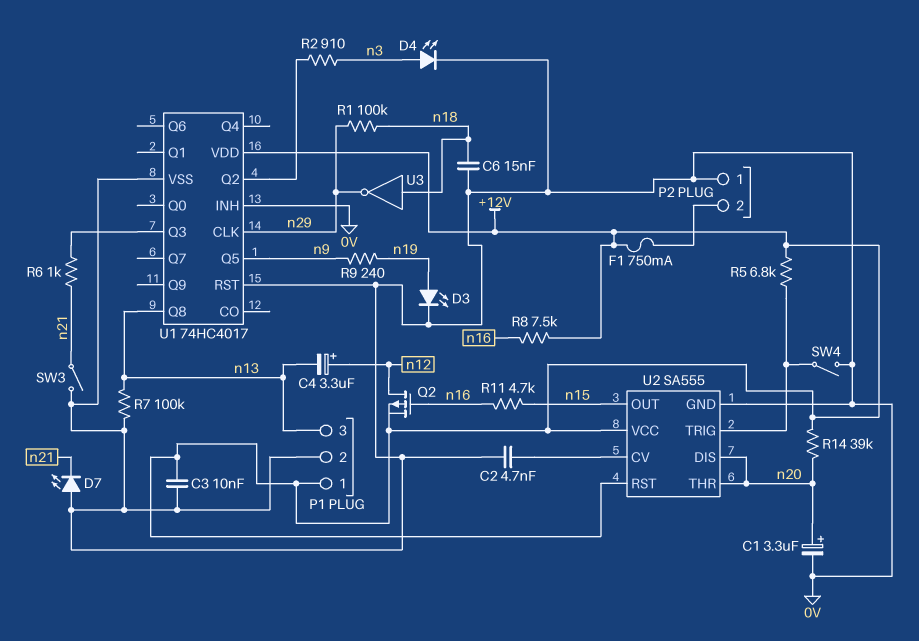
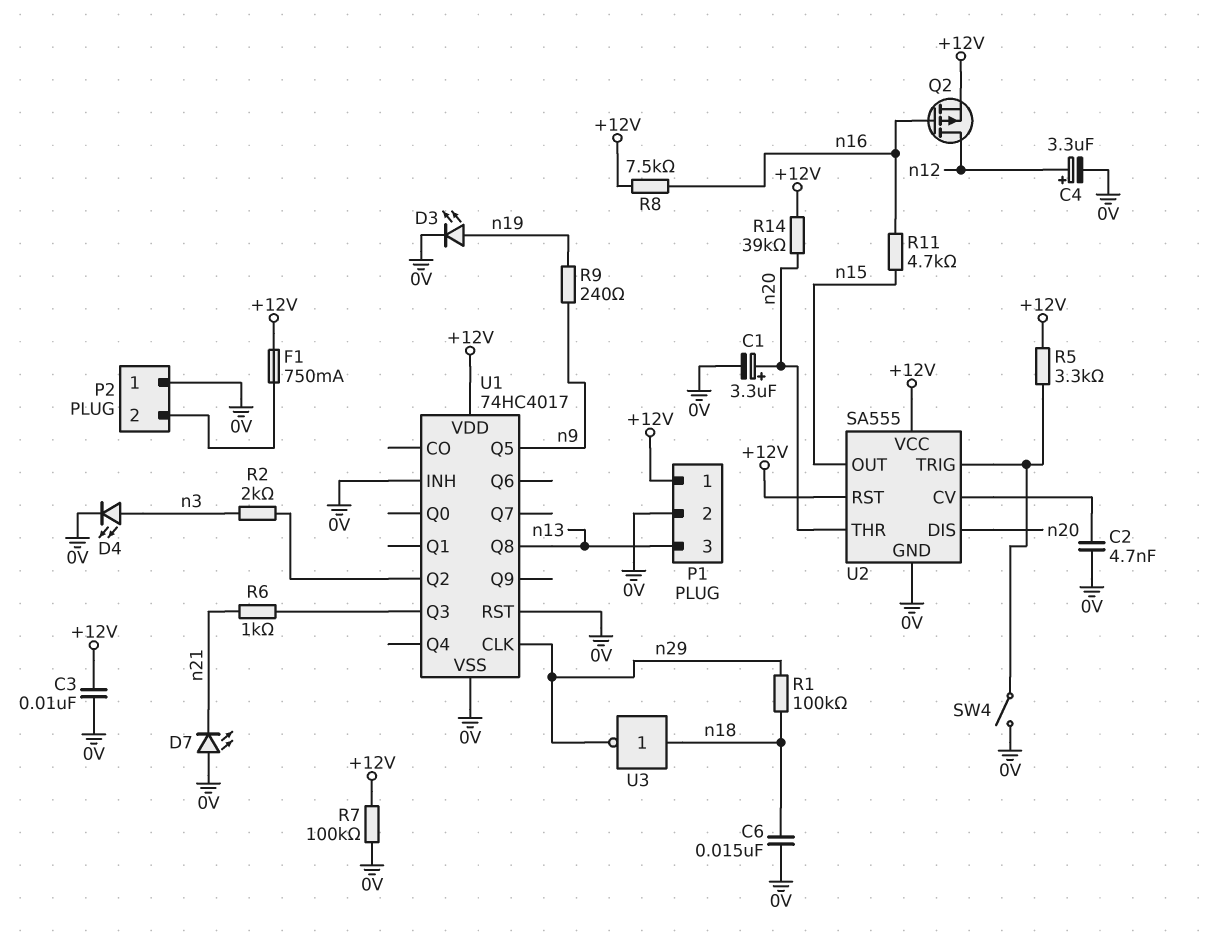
C4: 3.3uF (plus n12, minus n13) -> 3.3uF (plus n12, minus 0V)
R2: 910 (U1/Q2, n3) -> 2k (U1/Q2, n3)
R5: 6.8k (+12V, U2/TRIG) -> 3.3k (+12V, U2/TRIG)
R7: 100k (0V, n13) -> 100k (+12V, 0V)
SW3: switch (0V, n21) -> none

